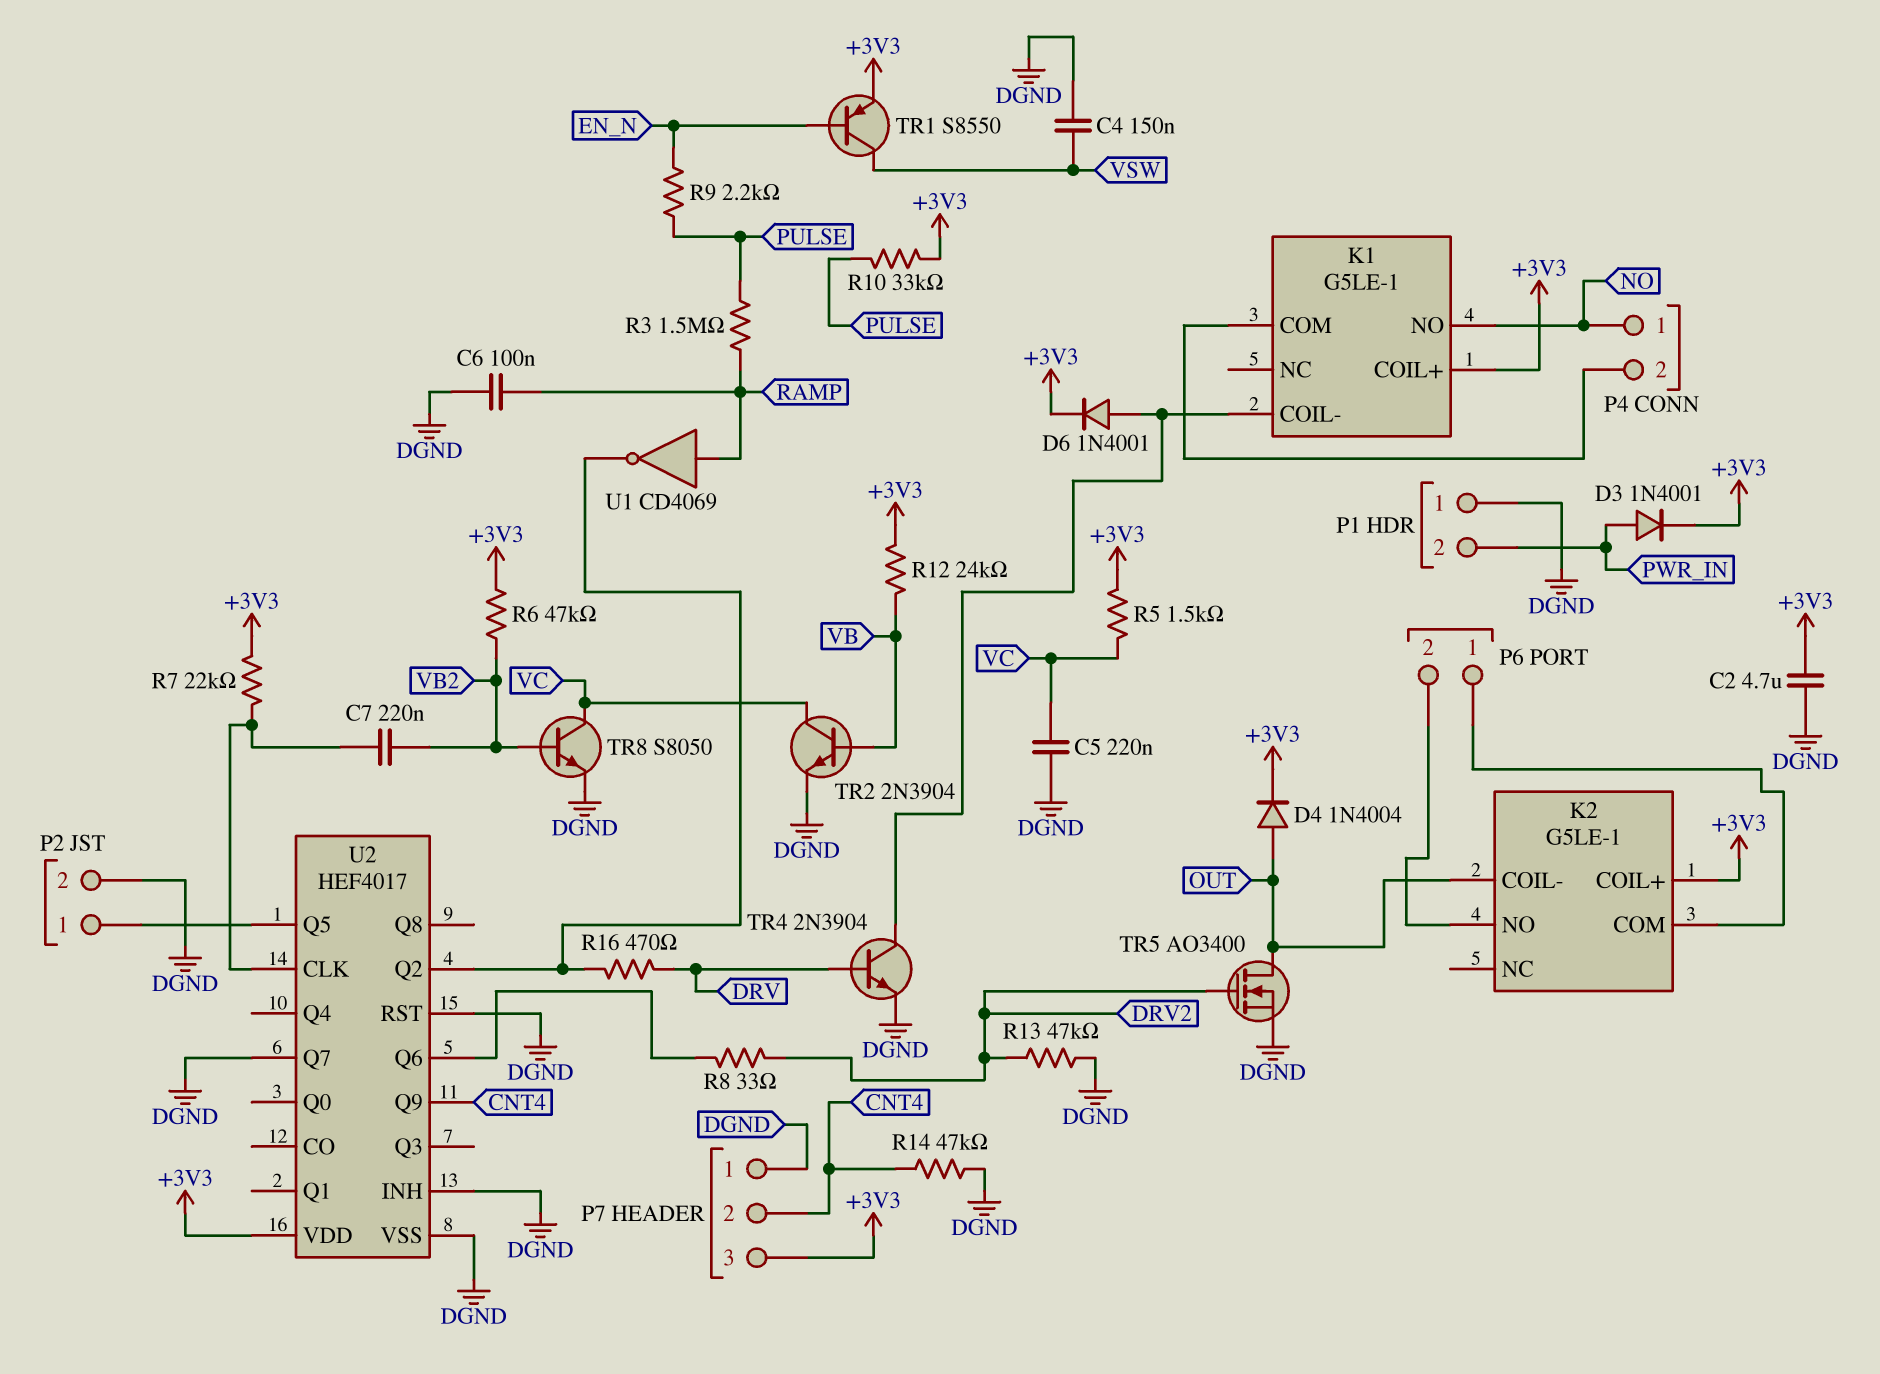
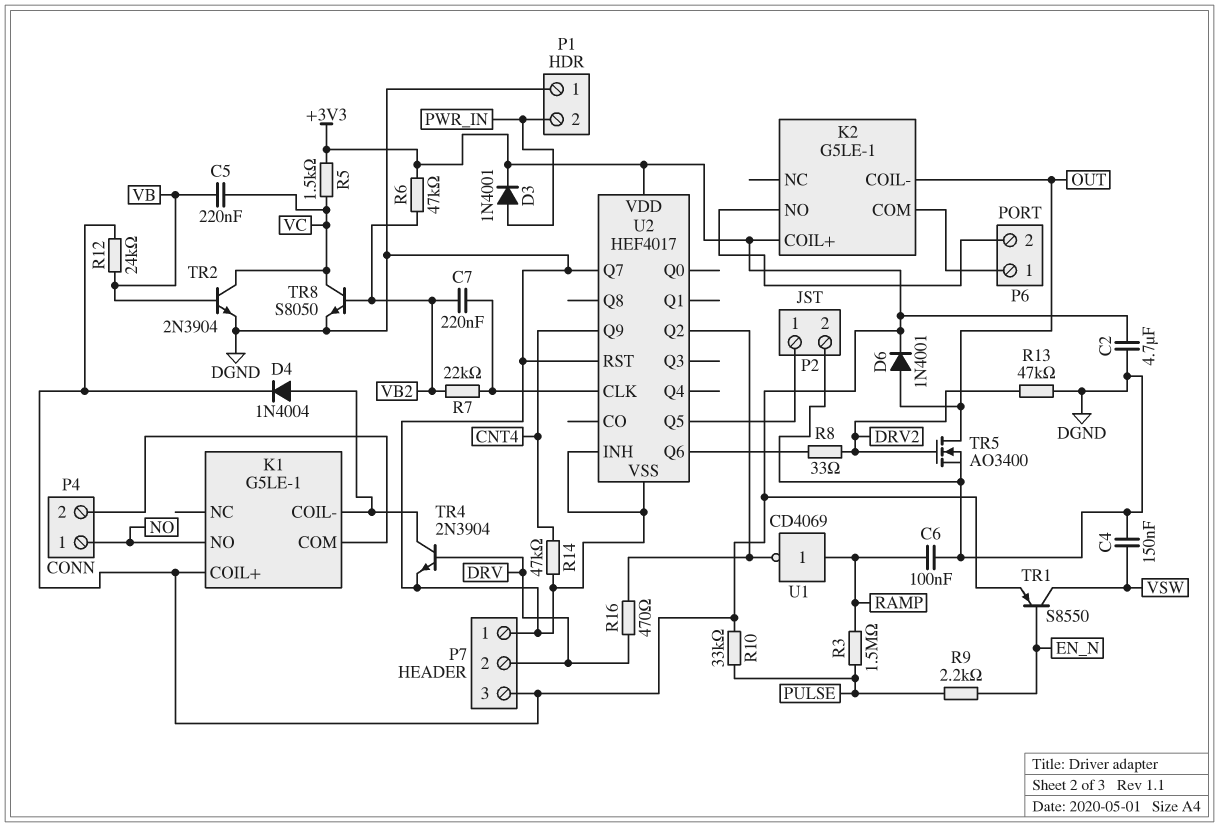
C5: 220nF (DGND, VC) -> 220nF (VB, VC)
D4: diode 1N4004 (A OUT, K +3V3) -> diode 1N4004 (A K1/COIL-, K +3V3)
D6: diode 1N4001 (A K1/COIL-, K +3V3) -> diode 1N4001 (A OUT, K +3V3)
P7 pin 2: CNT4 -> DRV
R7: 22k (+3V3, U2/CLK) -> 22k (U2/CLK, VB2)

